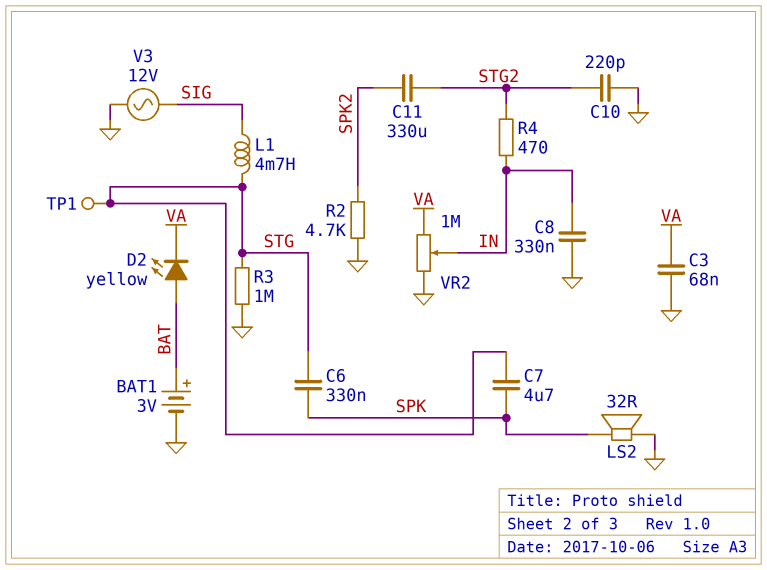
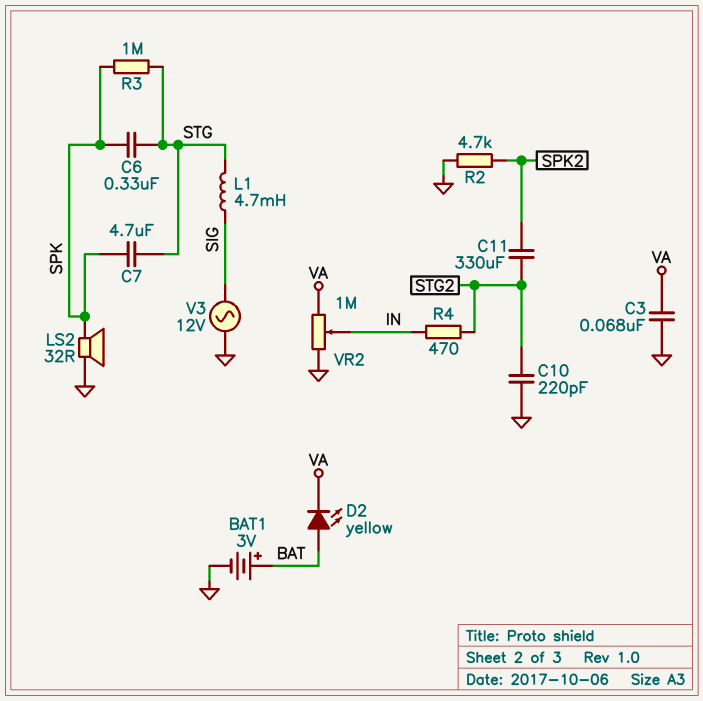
C8: 330nF (GND, IN) -> none
R3: 1M (GND, STG) -> 1M (SPK, STG)
TP1: test point (STG) -> none

